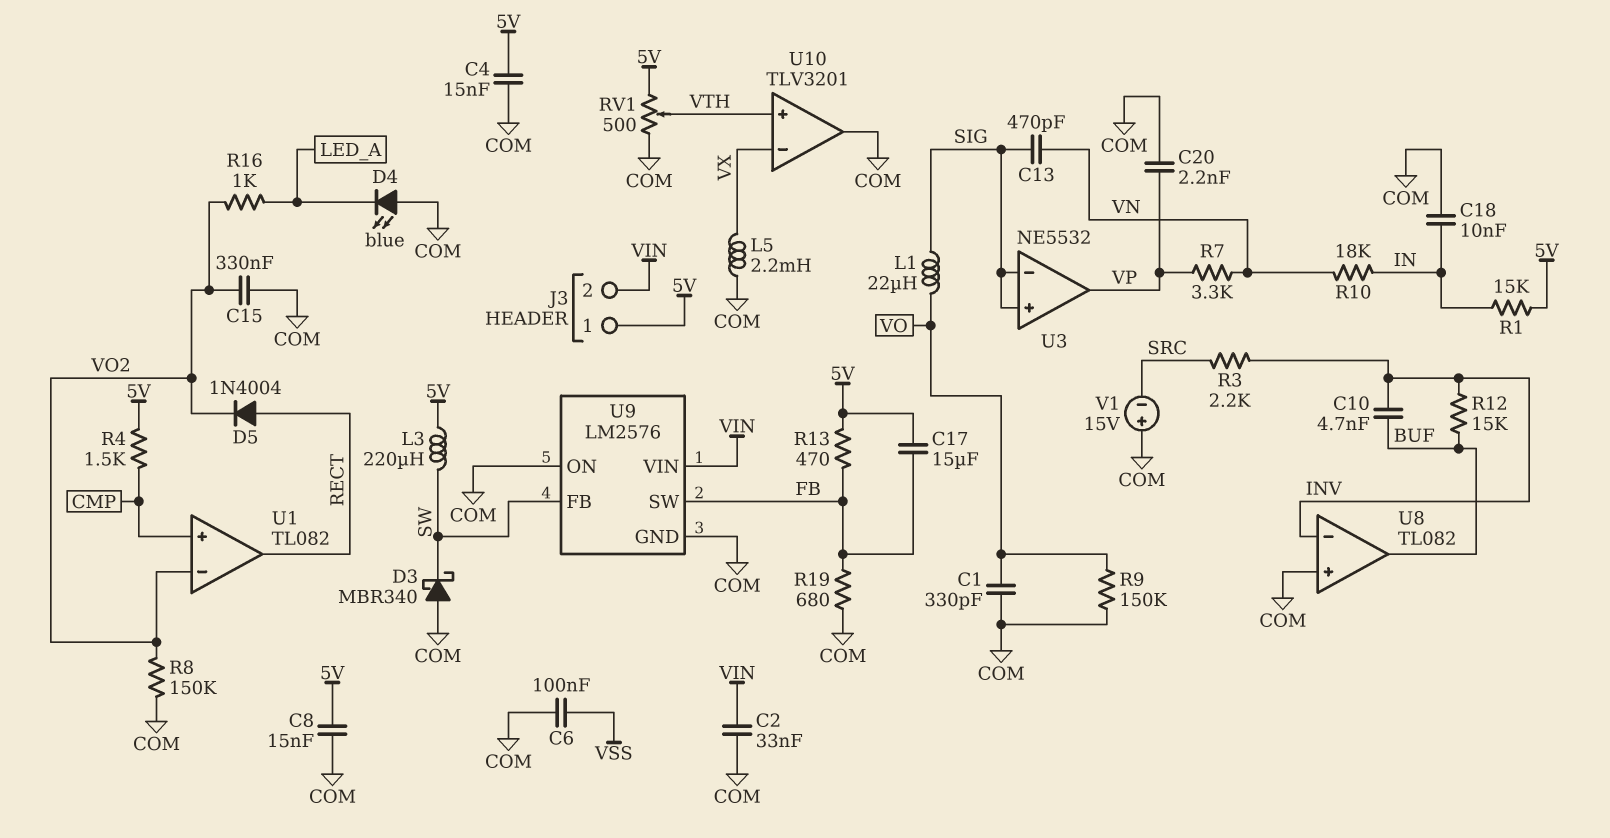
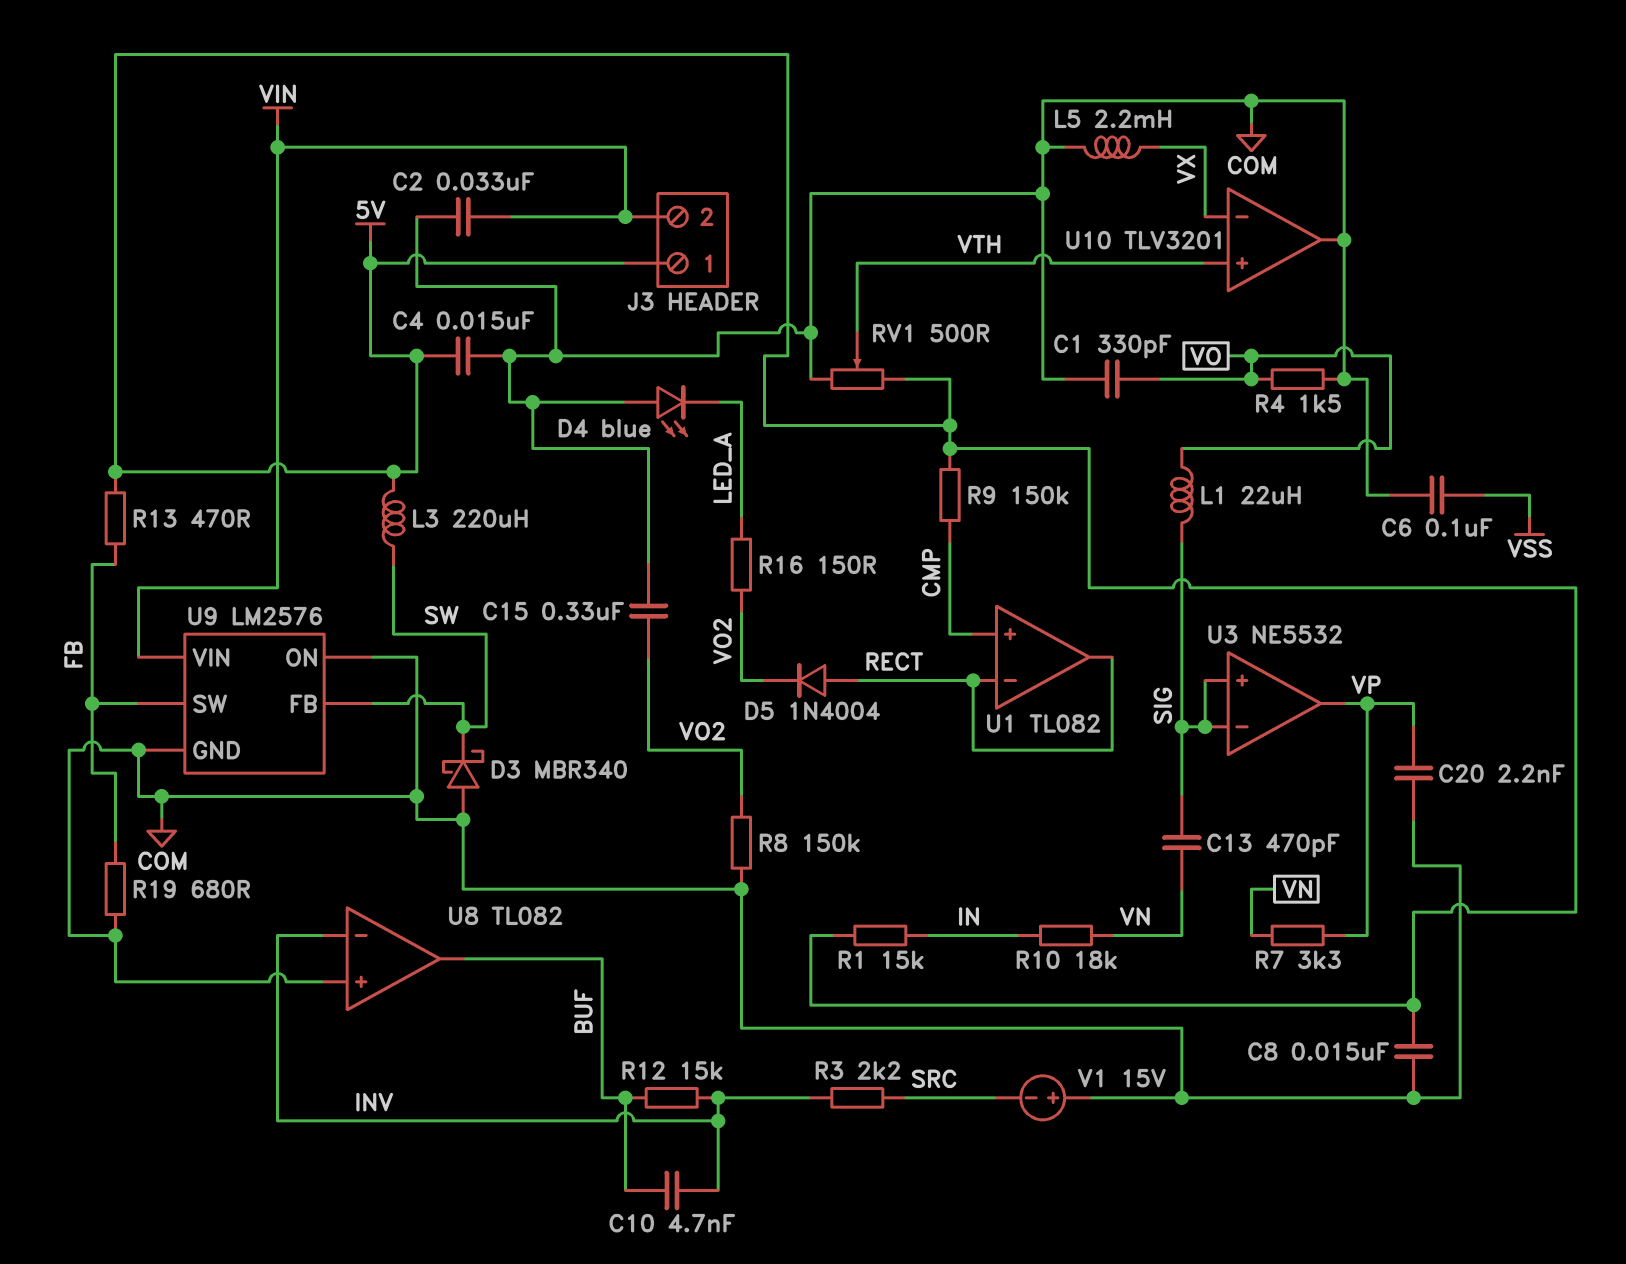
C17: 15uF (5V, FB) -> none
C18: 10nF (COM, IN) -> none
R4: 1.5k (5V, CMP) -> 1.5k (COM, VO)
R9: 150k (COM, VO) -> 150k (5V, CMP)
R16: 1k (LED_A, VO2) -> 150 (LED_A, VO2)
U1 pin in-: VO2 -> RECT

